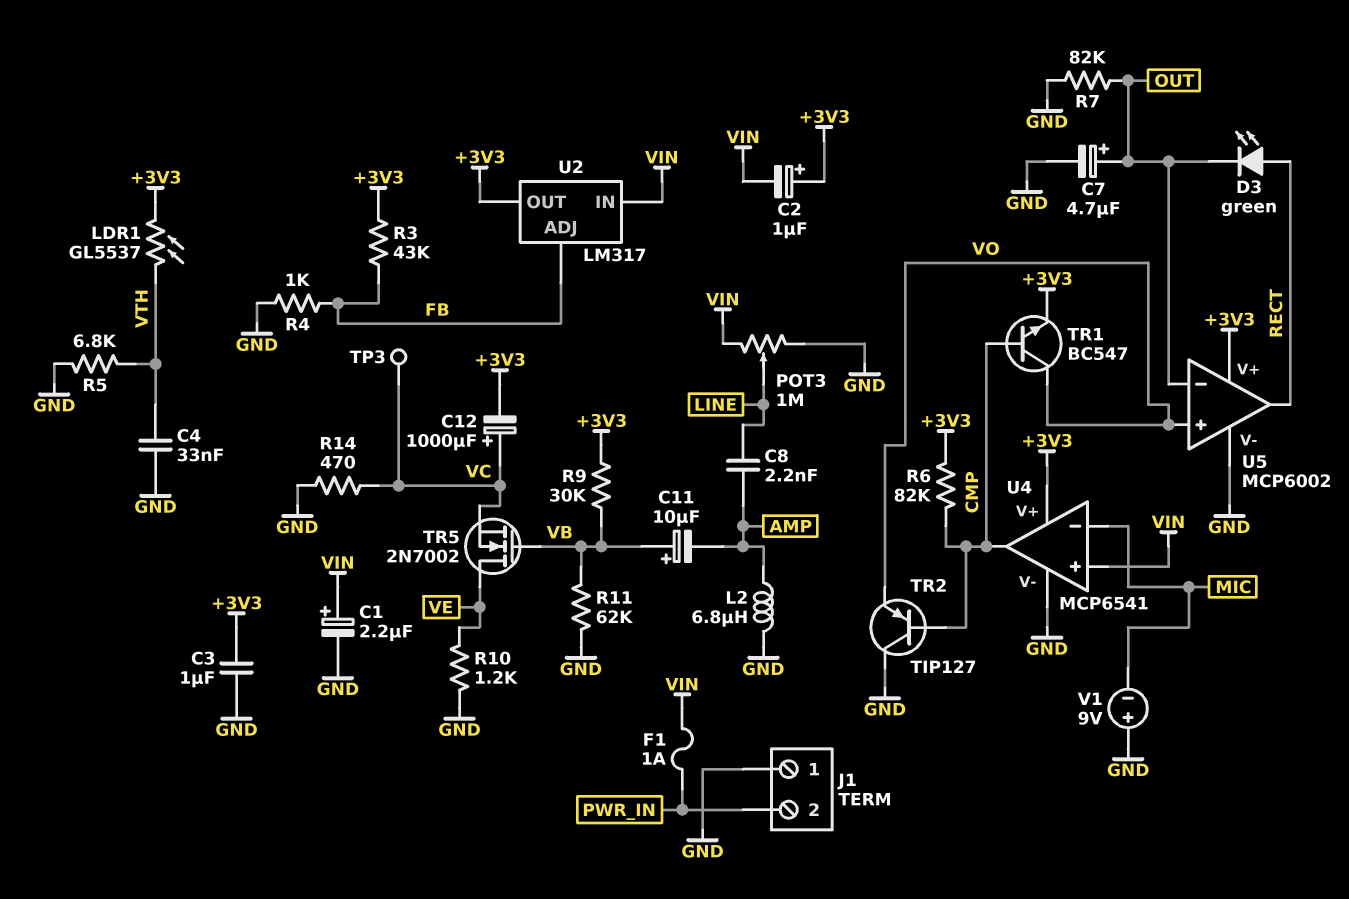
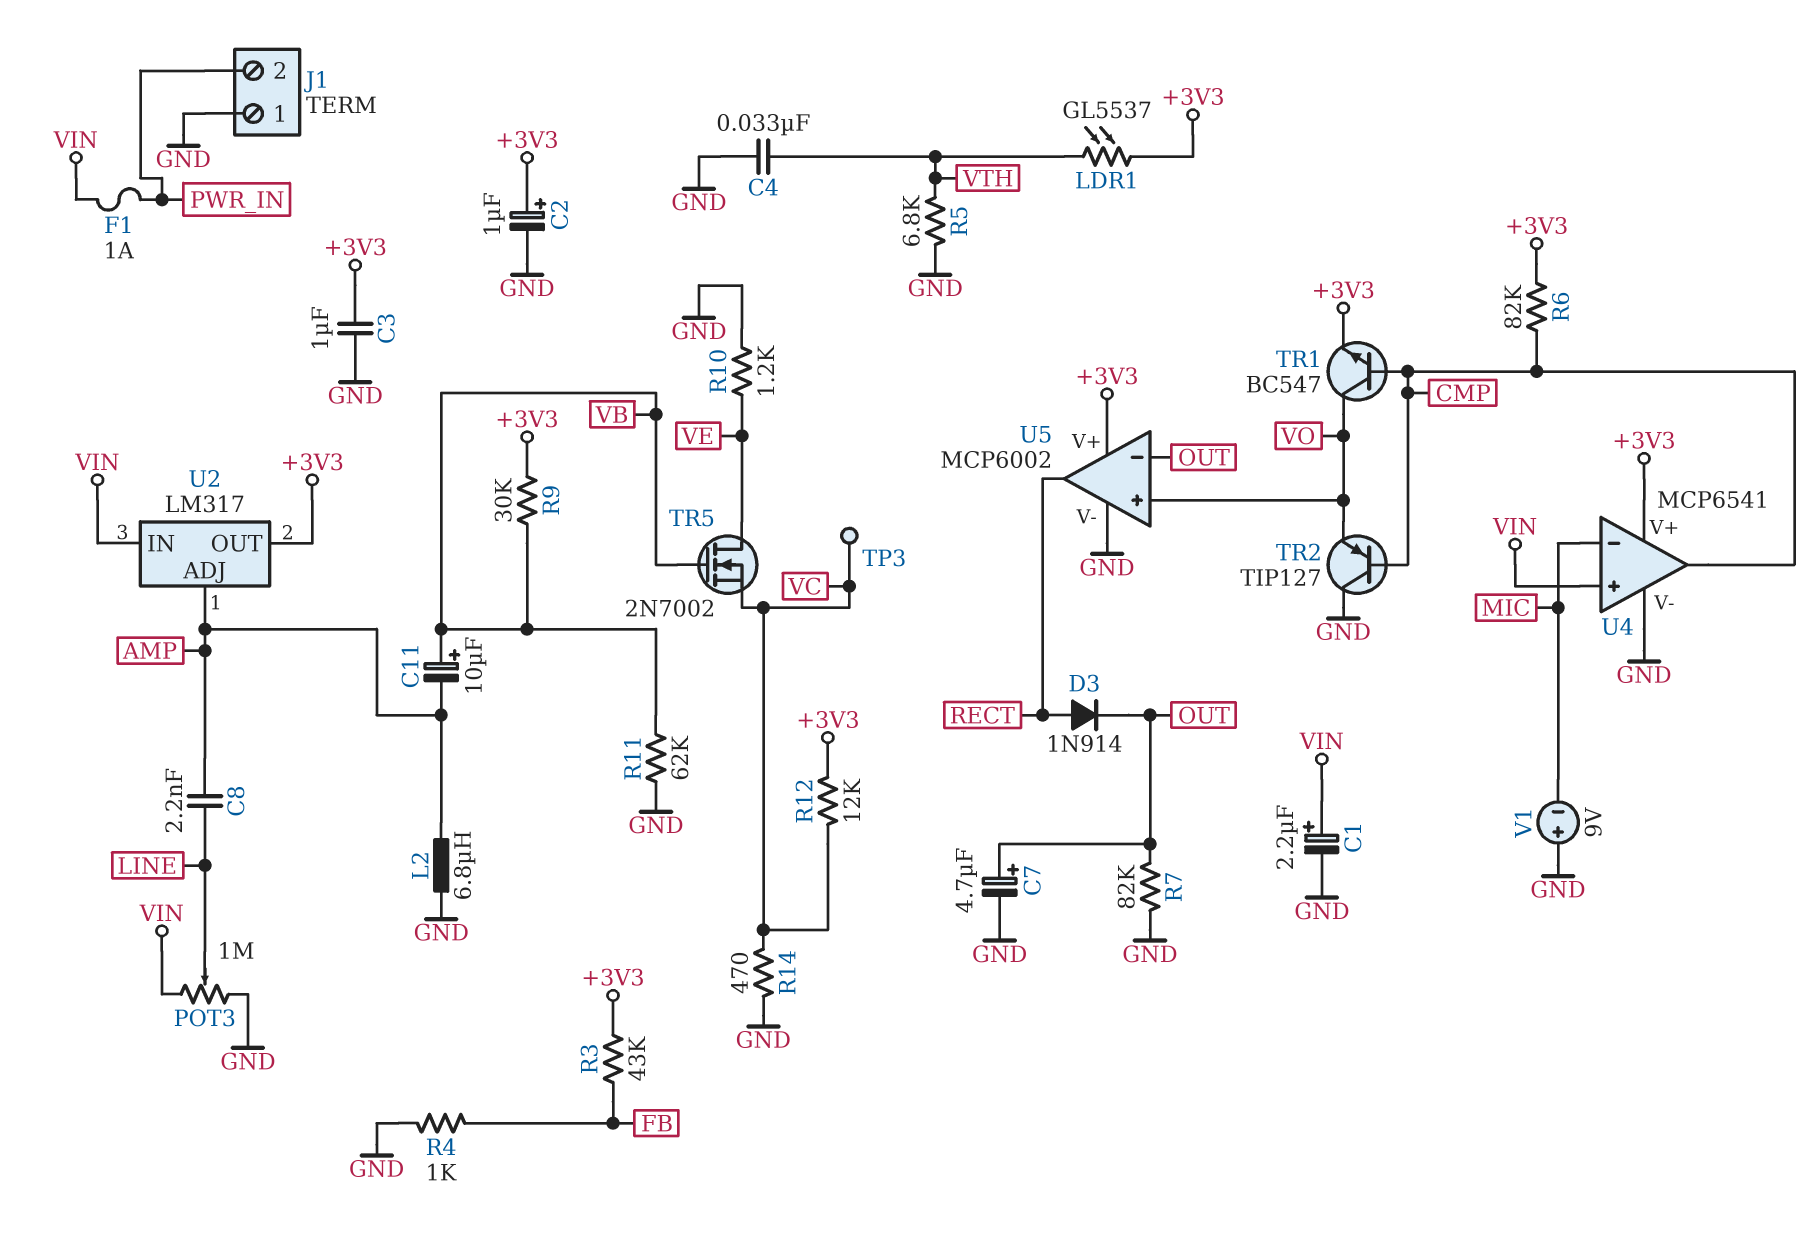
C2: 1uF (plus +3V3, minus VIN) -> 1uF (plus +3V3, minus GND)
C12: 1000uF (plus VC, minus +3V3) -> none
D3: LED green (A RECT, K OUT) -> diode 1N914 (A RECT, K OUT)
R12: none -> 12k (+3V3, VC)
U2 pin ADJ: FB -> AMP

